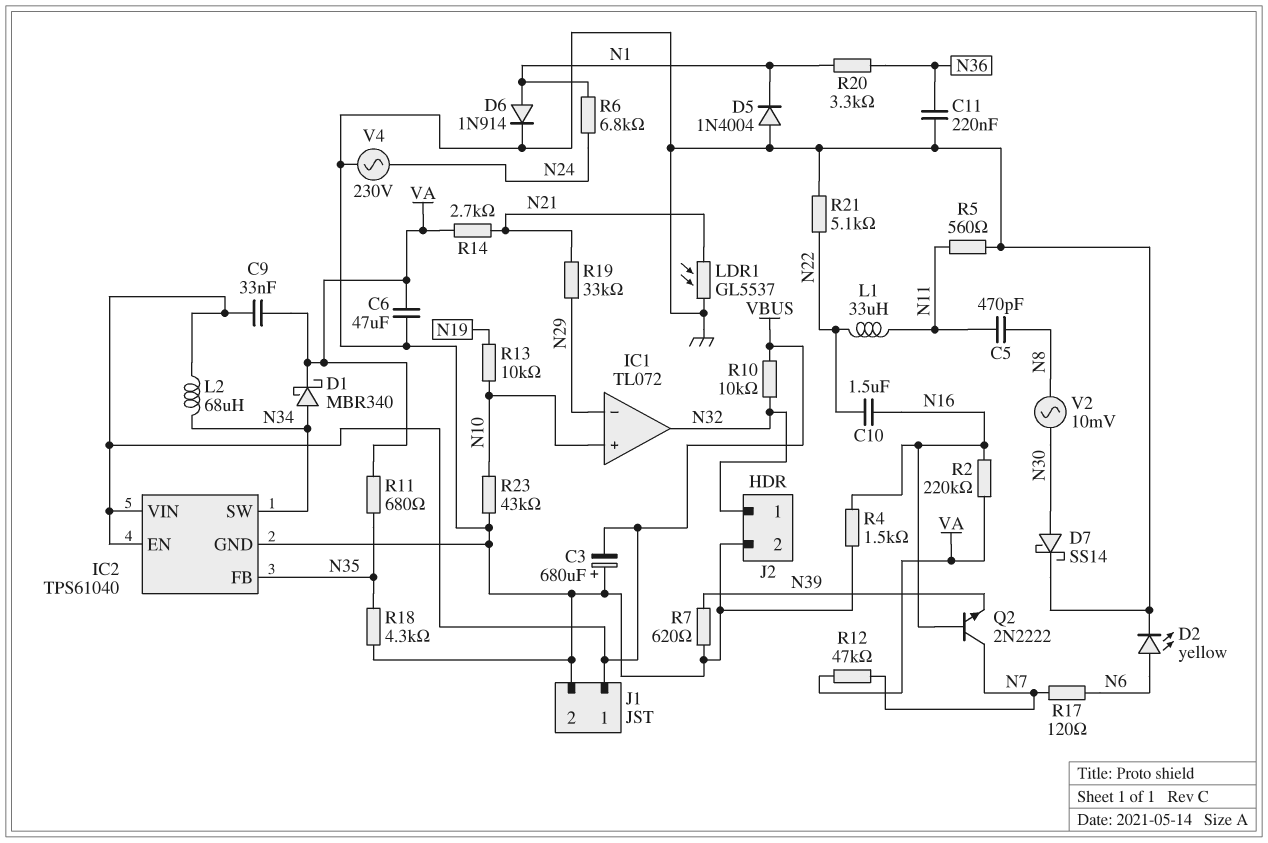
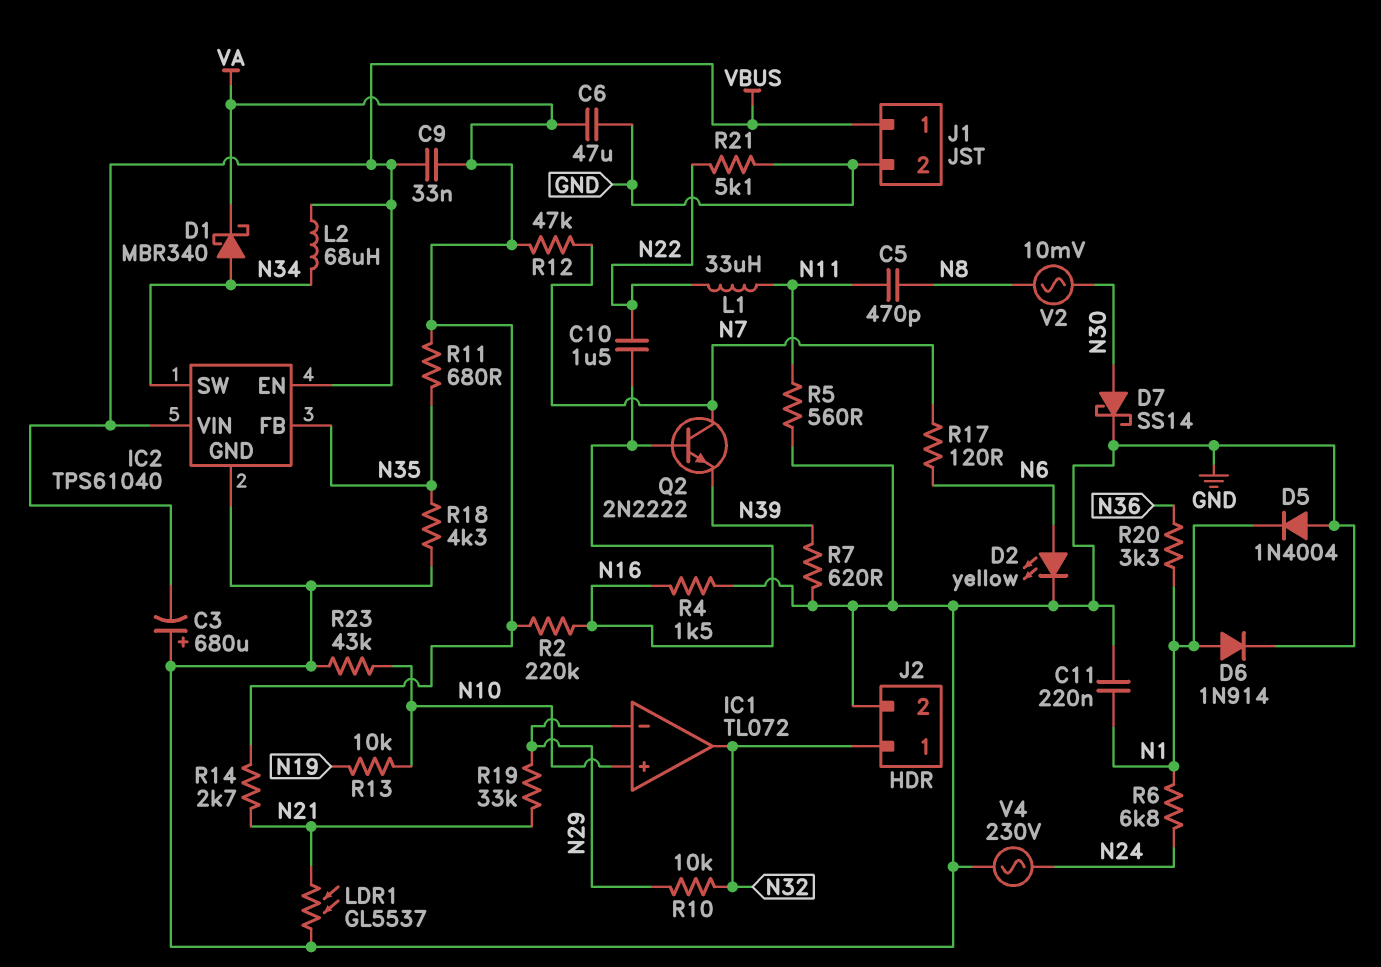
C11: 220nF (GND, N36) -> 220nF (GND, N1)
R10: 10k (N32, VBUS) -> 10k (N29, N32)

